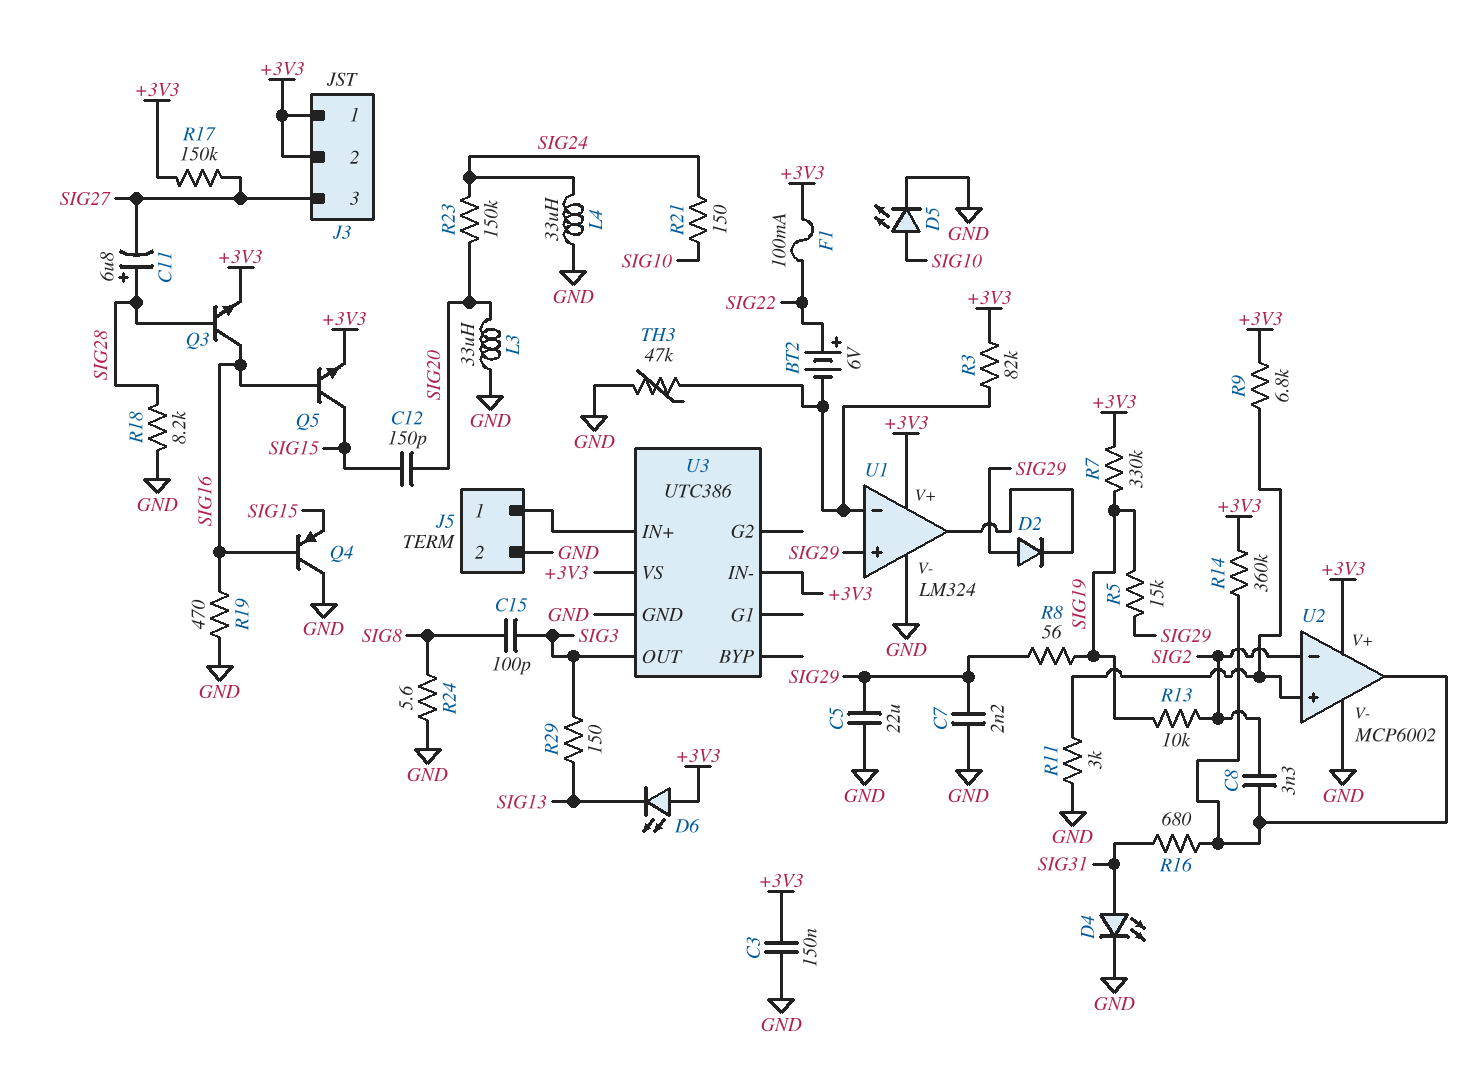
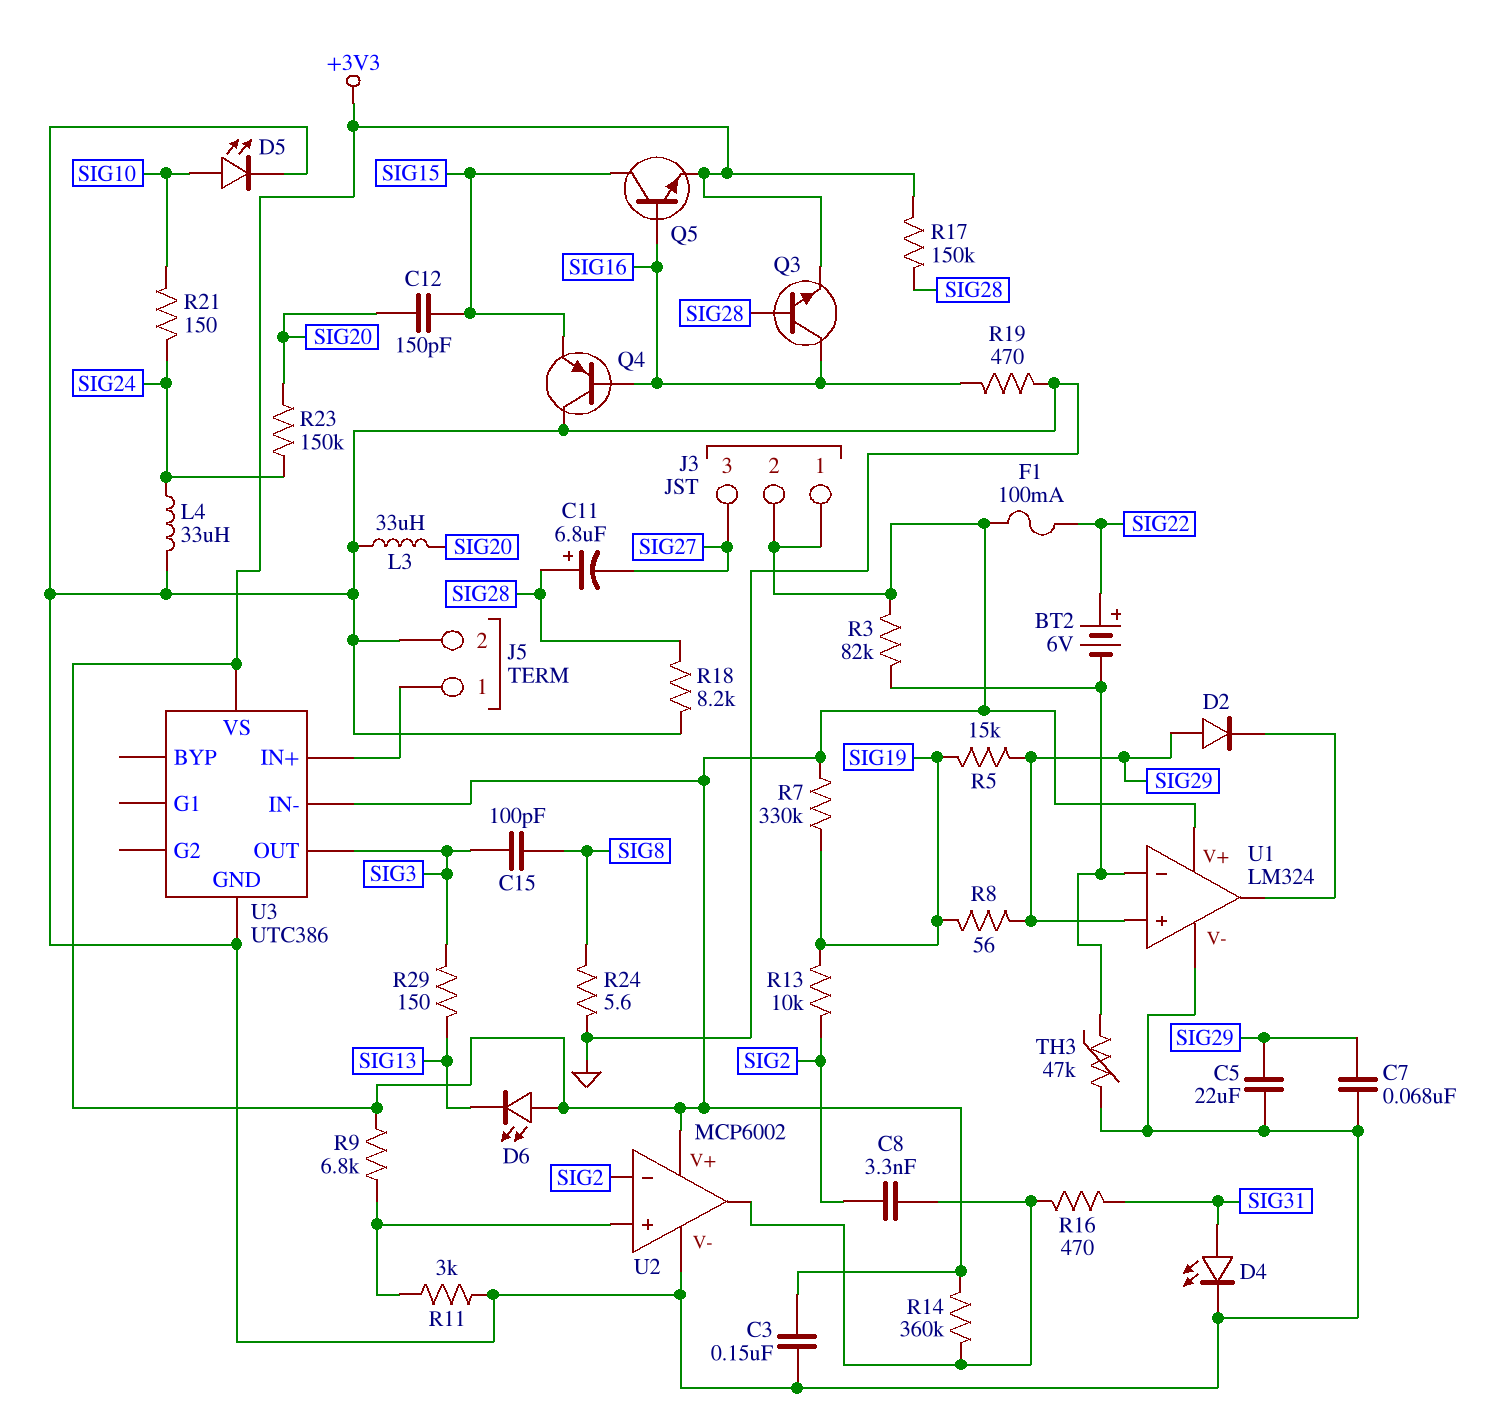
C7: 2.2nF (GND, SIG29) -> 68nF (GND, SIG29)
R16: 680 (SIG31, U2/out) -> 470 (SIG31, U2/out)
R17: 150k (+3V3, SIG27) -> 150k (+3V3, SIG28)

